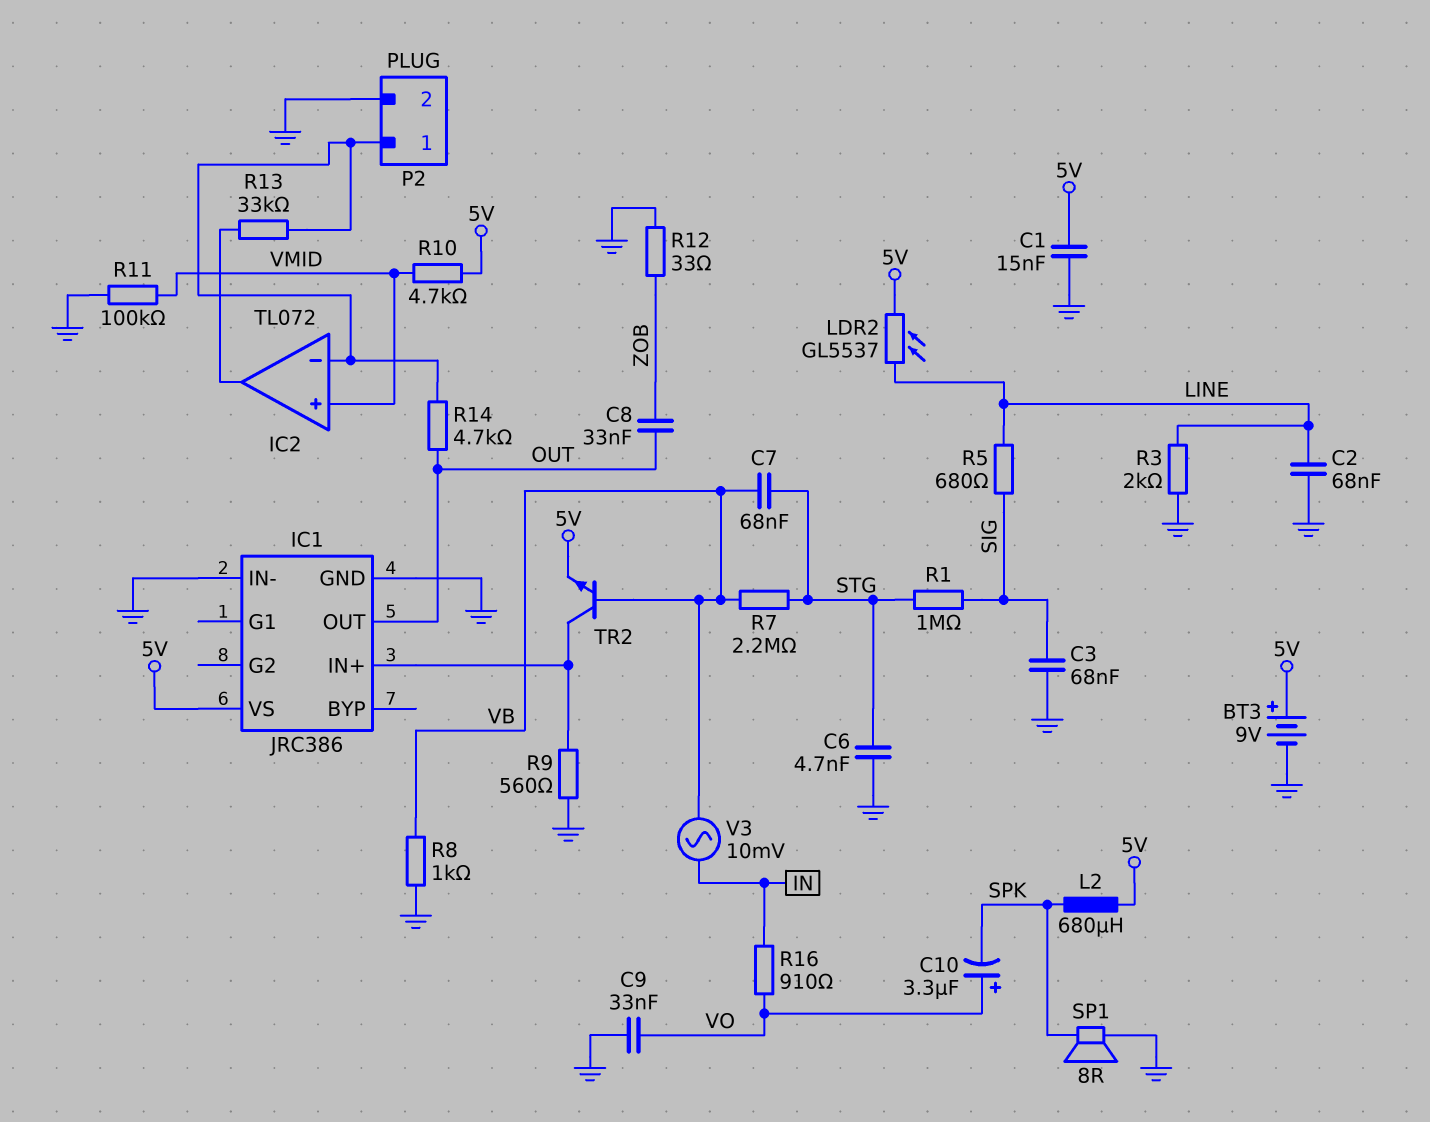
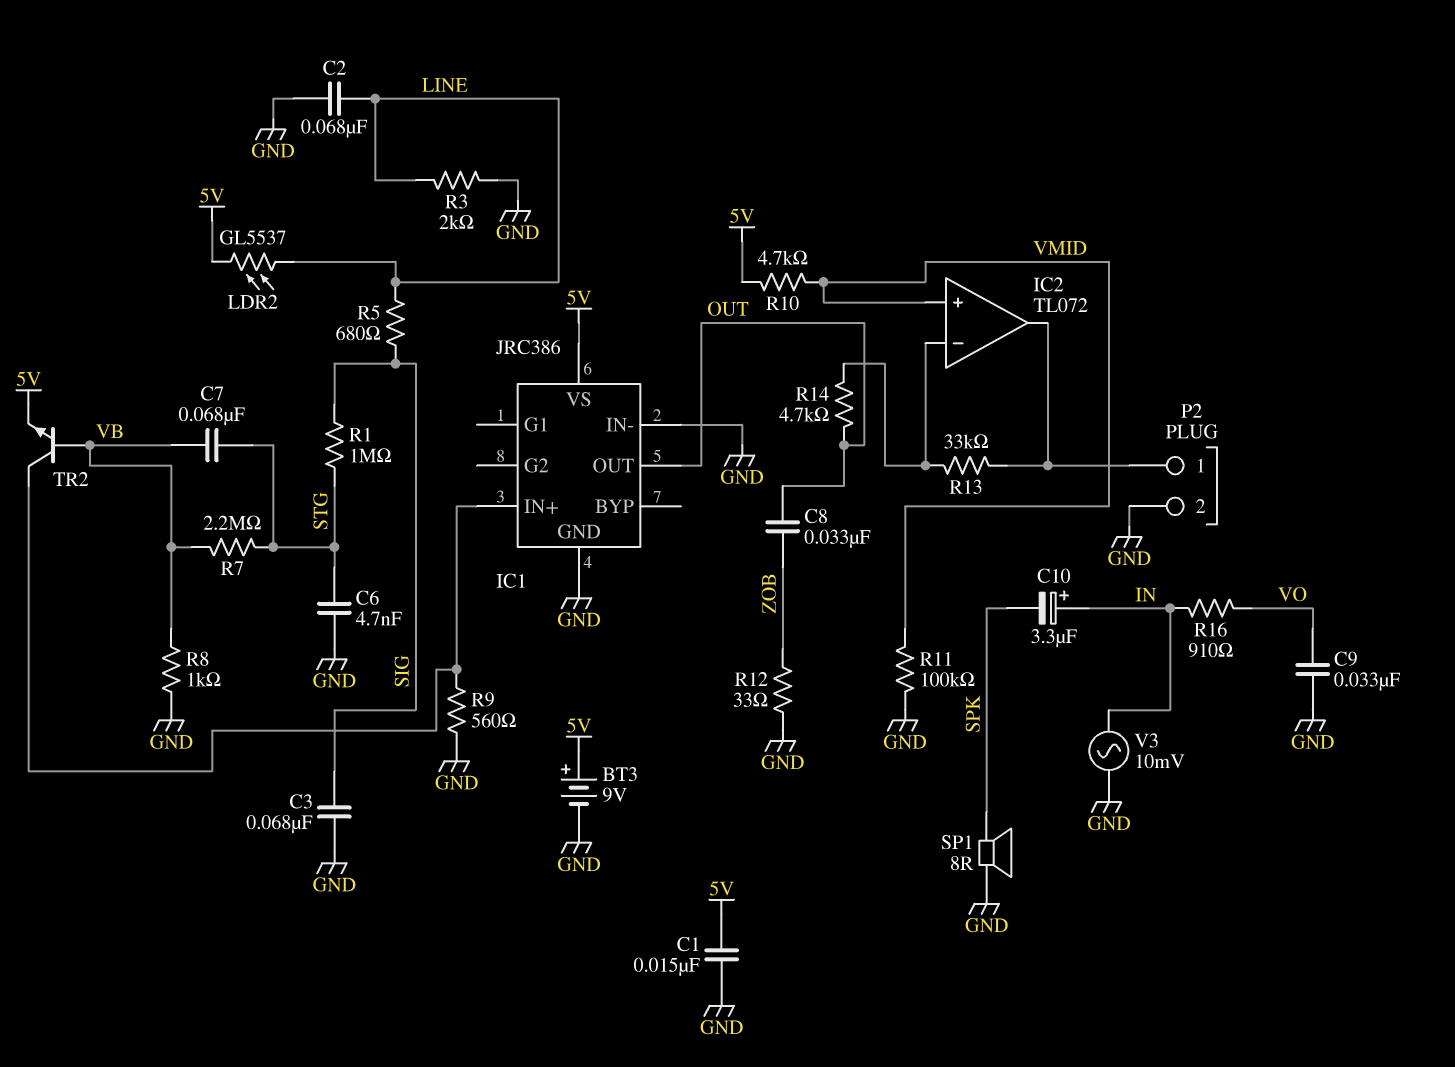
C10: 3.3uF (plus VO, minus SPK) -> 3.3uF (plus IN, minus SPK)
L2: 680uH (5V, SPK) -> none
P2 pin 1: IC2/in- -> IC2/out
V3: AC 10mV (IN, VB) -> AC 10mV (GND, IN)

